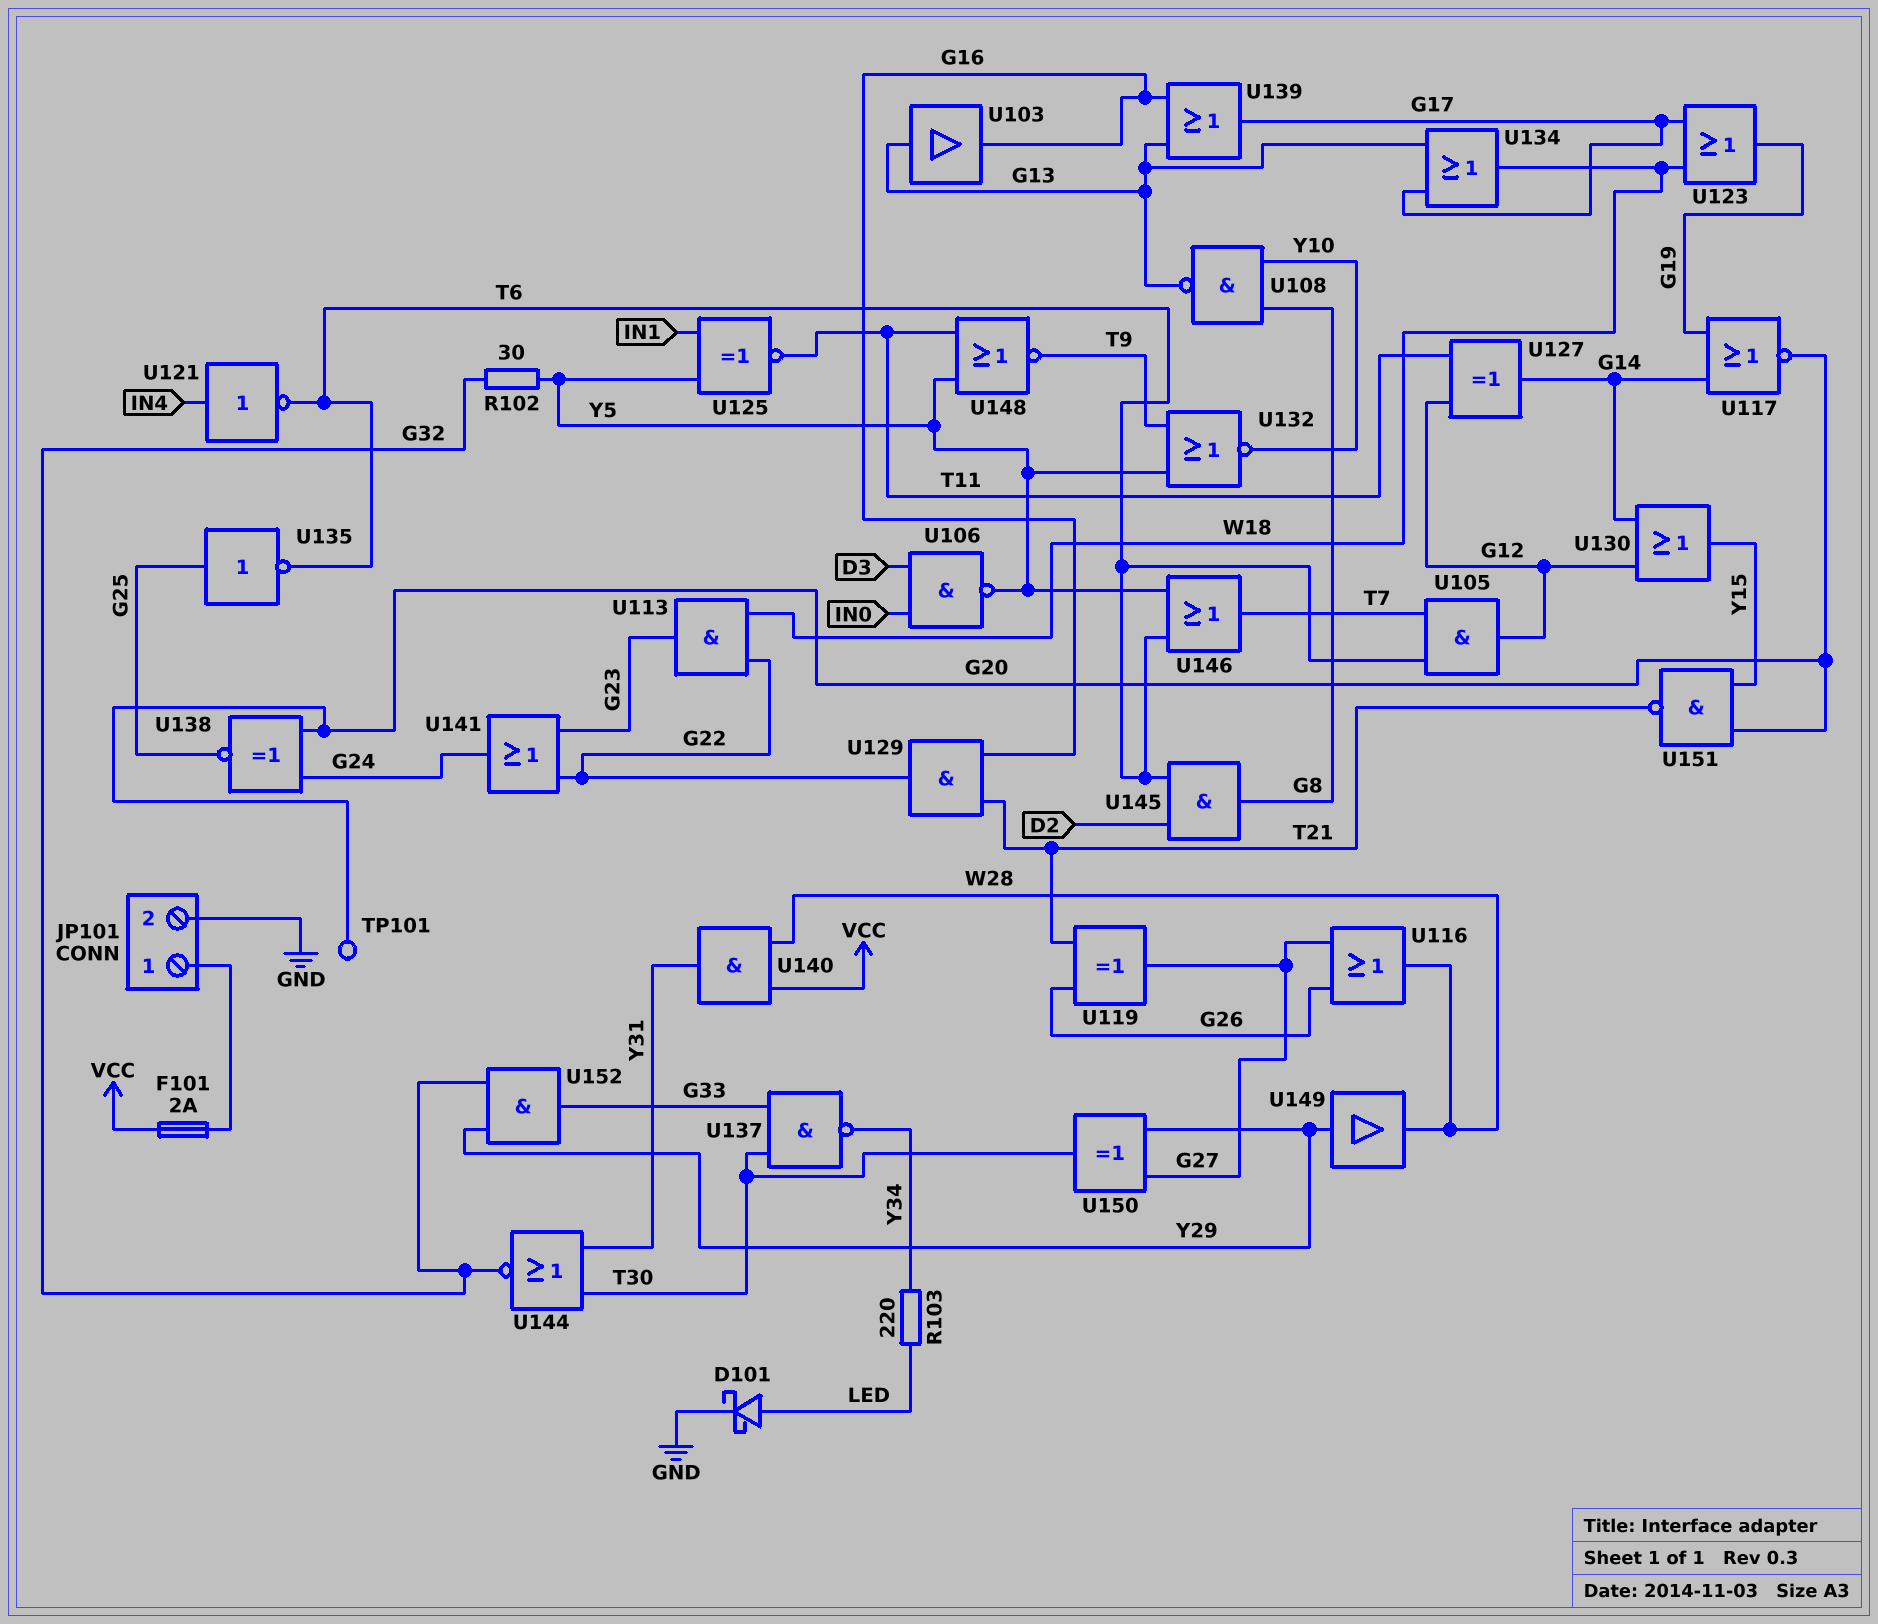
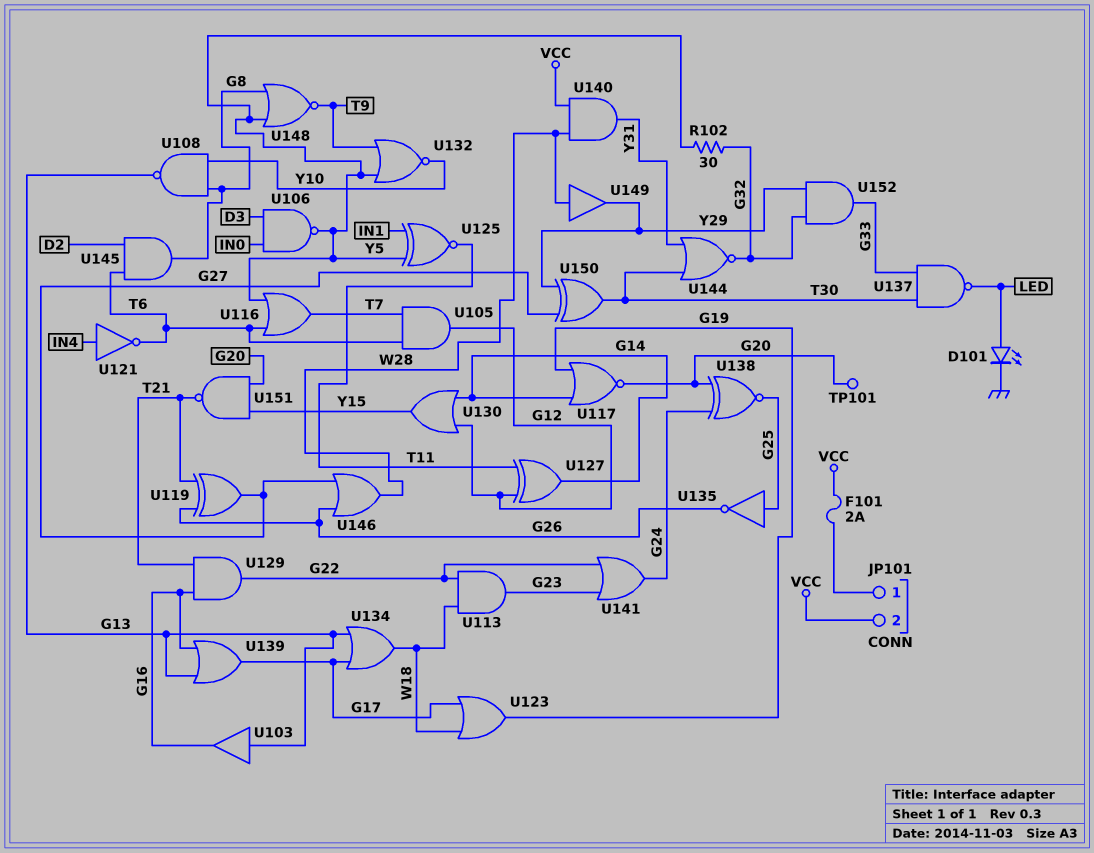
D101: schottky (A LED, K GND) -> LED (A LED, K GND)
JP101 pin 2: GND -> VCC
R103: 220 (LED, Y34) -> none
U116: OR (in G26, in G27, out W28) -> OR (in T6, in Y5, out T7)
U135: NOT (in G25, out T6) -> NOT (in G25, out G26)
U137: NAND (in G33, in T30, out Y34) -> NAND (in G33, in T30, out LED)
U146: OR (in T6, in Y5, out T7) -> OR (in G26, in G27, out W28)
U148: NOR (in T11, in Y5, out T9) -> NOR (in G8, in Y5, out T9)
U149: buffer (in Y29, out W28) -> buffer (in W28, out Y29)

